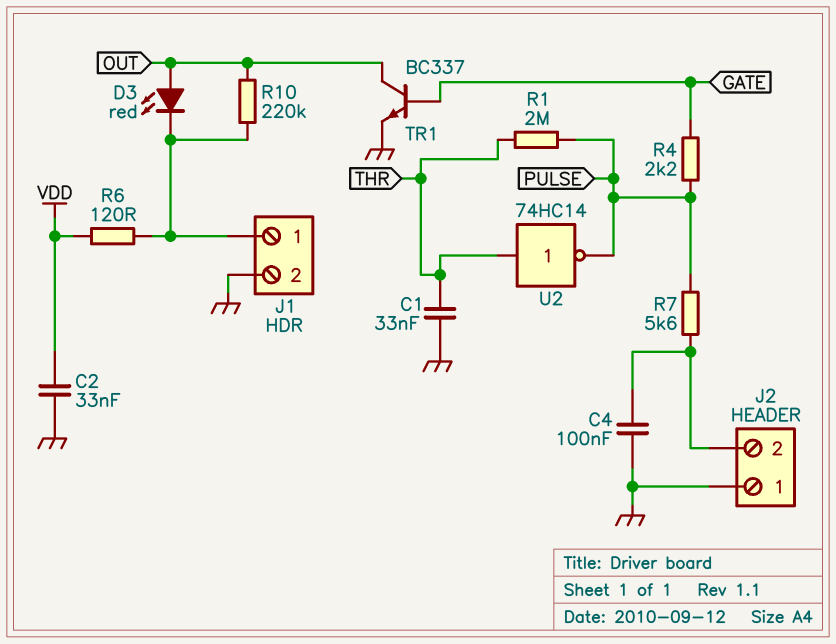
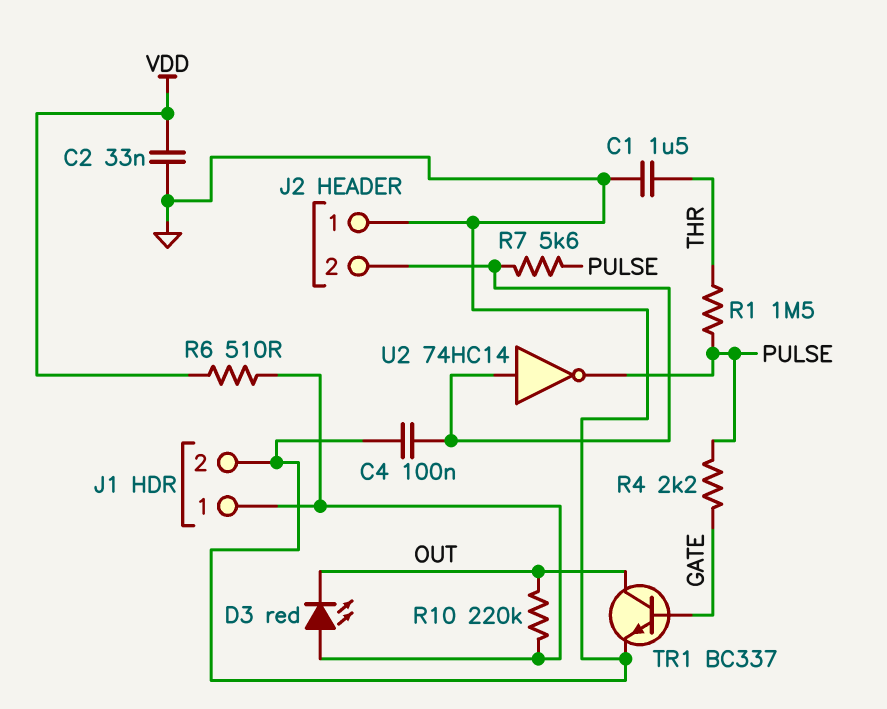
C1: 33nF (GND, THR) -> 1.5uF (GND, THR)
D3: LED red (A OUT, K J1/1) -> LED red (A J1/1, K OUT)
R1: 2M (PULSE, THR) -> 1.5M (PULSE, THR)
R6: 120 (J1/1, VDD) -> 510 (J1/1, VDD)
U2: NOT 74HC14 (in THR, out PULSE) -> NOT 74HC14 (in J2/2, out PULSE)

